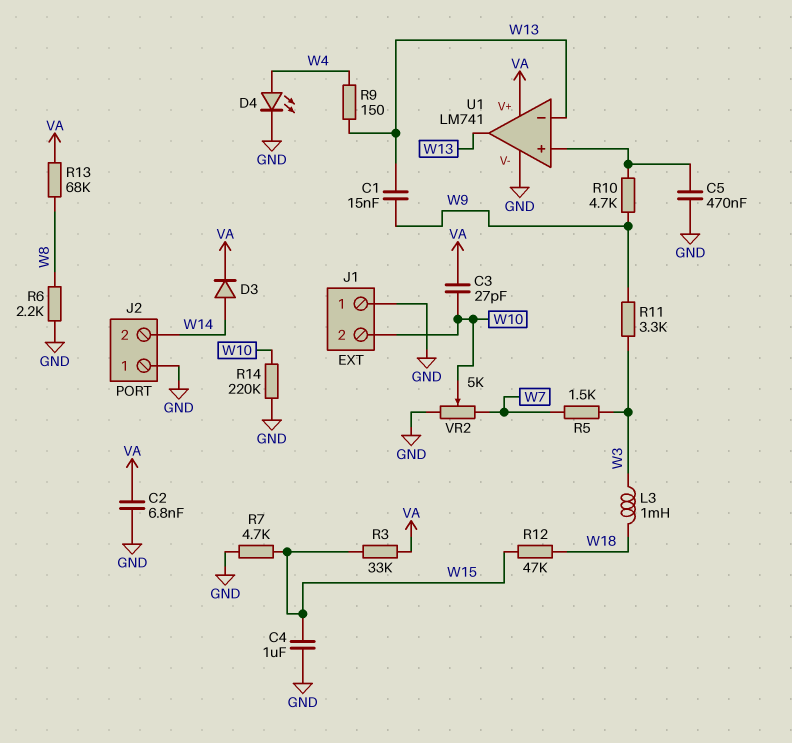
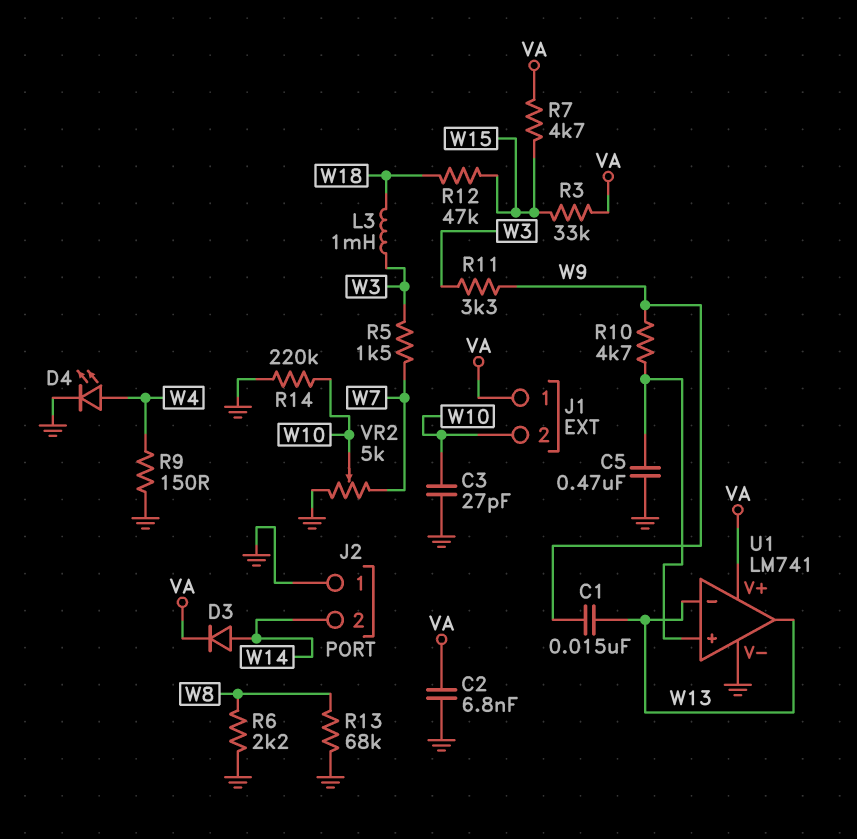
C3: 27pF (VA, W10) -> 27pF (GND, W10)
C4: 1uF (GND, W15) -> none
J1 pin 1: GND -> VA
R7: 4.7k (GND, W15) -> 4.7k (VA, W15)
R9: 150 (W4, W13) -> 150 (GND, W4)
R13: 68k (VA, W8) -> 68k (GND, W8)

